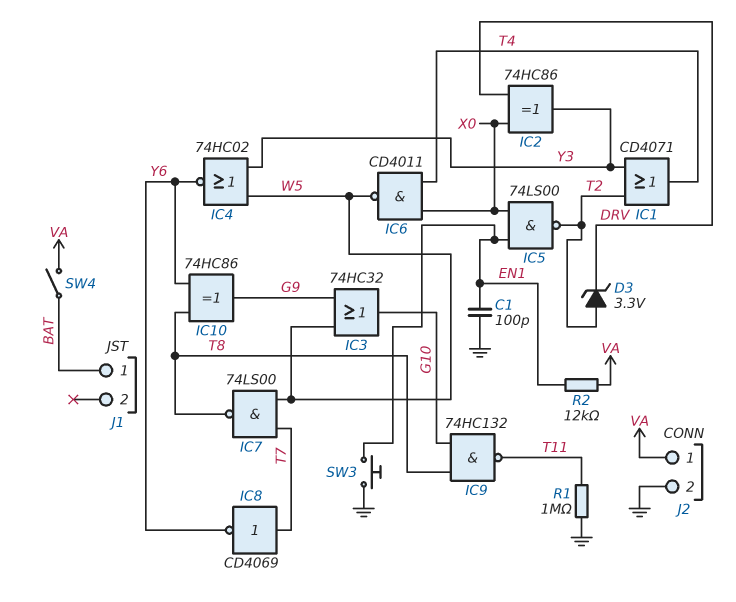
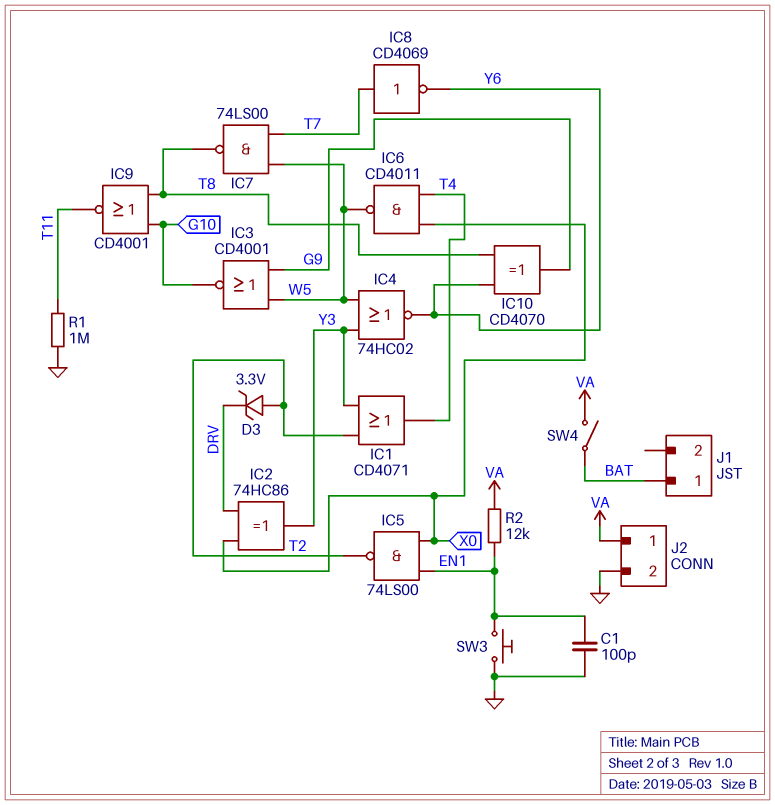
IC3: OR 74HC32 (in G9, in W5, out G10) -> NOR CD4001 (in G9, in W5, out G10)
IC9: NAND 74HC132 (in G10, in T8, out T11) -> NOR CD4001 (in G10, in T8, out T11)
IC10: XOR 74HC86 (in T8, in Y6, out G9) -> XOR CD4070 (in T8, in Y6, out G9)

